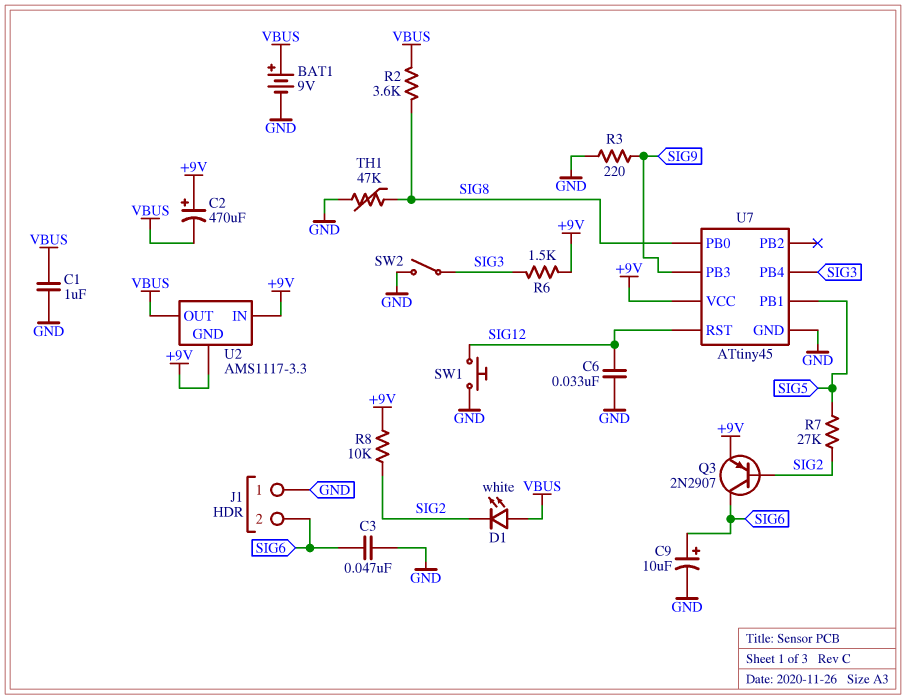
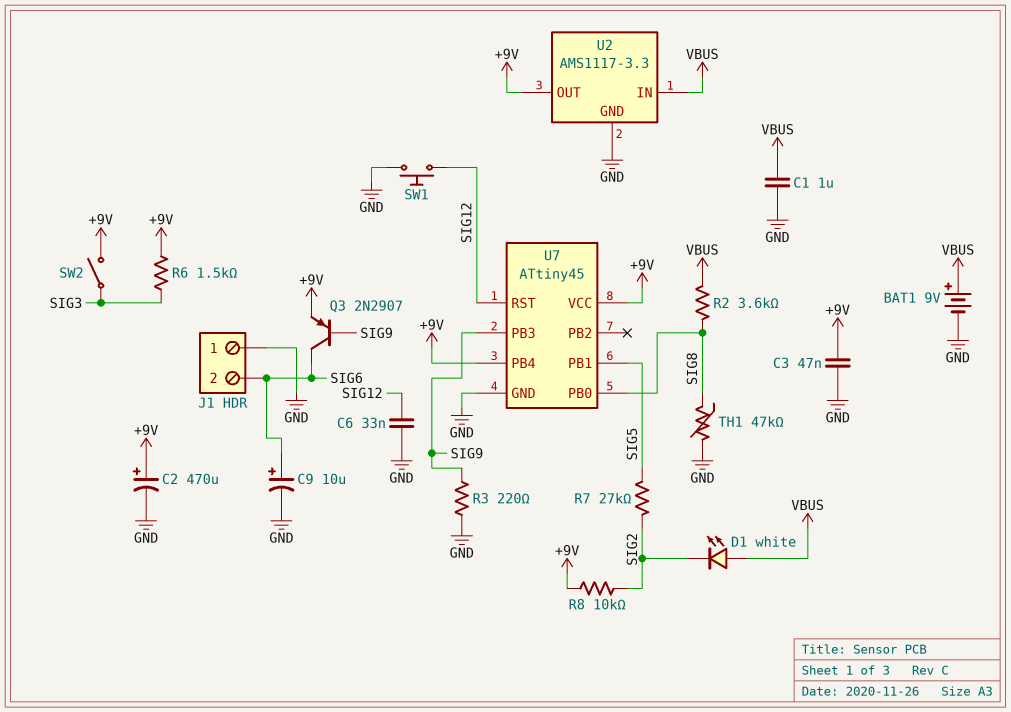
C2: 470uF (plus +9V, minus VBUS) -> 470uF (plus +9V, minus GND)
C3: 47nF (GND, SIG6) -> 47nF (+9V, GND)
Q3: PNP 2N2907 (B SIG2, C SIG6, E +9V) -> PNP 2N2907 (B SIG9, C SIG6, E +9V)
SW2: switch (GND, SIG3) -> switch (+9V, SIG3)
U2 pin GND: +9V -> GND
U2 pin IN: +9V -> VBUS
U2 pin OUT: VBUS -> +9V
U7 pin PB4: SIG3 -> +9V

